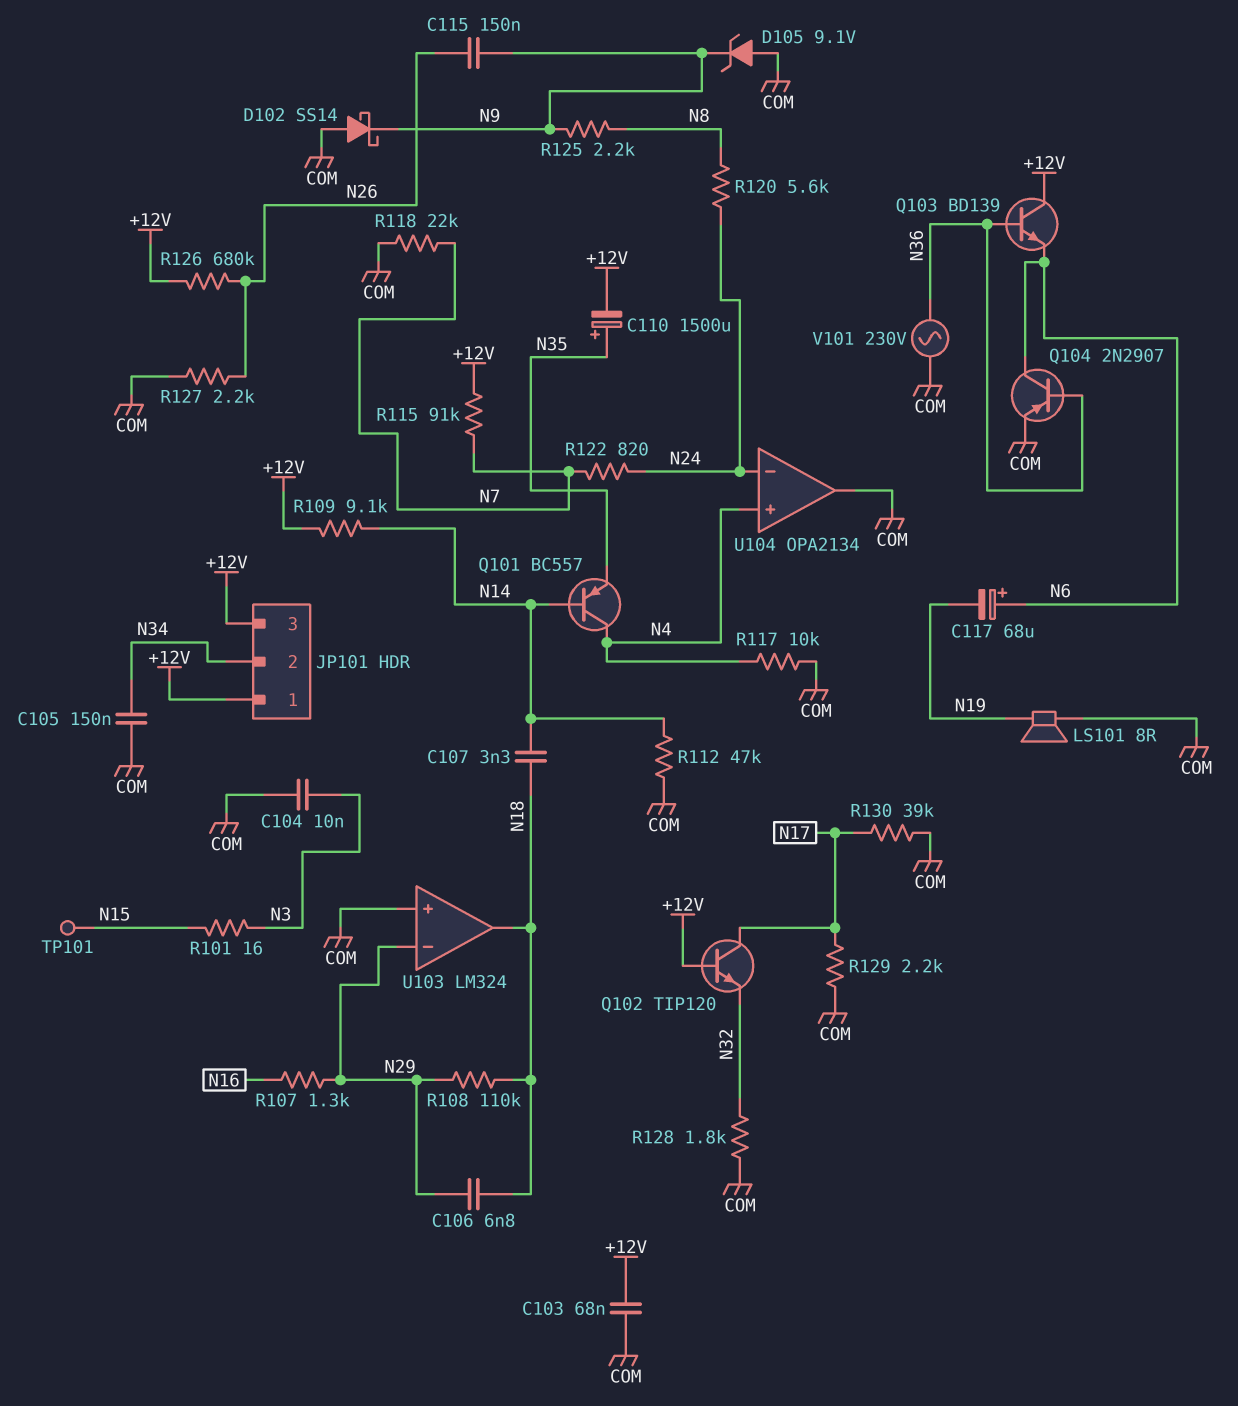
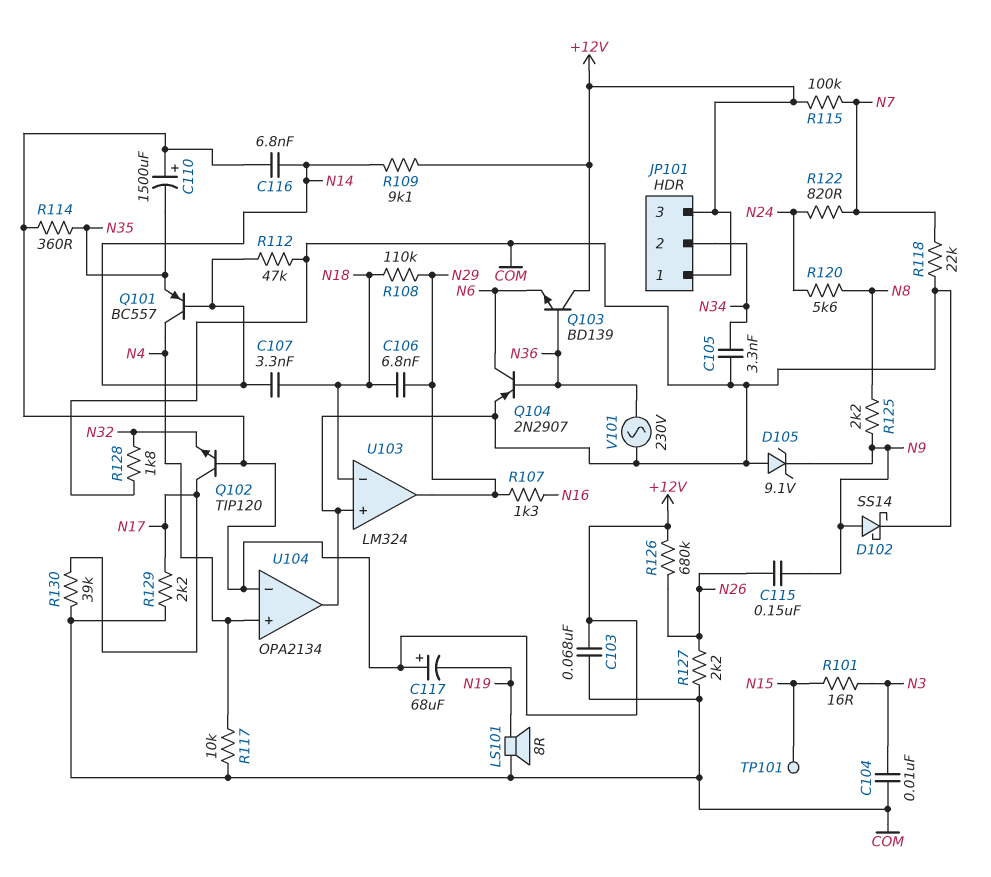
C105: 150nF (COM, N34) -> 3.3nF (COM, N34)
C110: 1500uF (plus N35, minus +12V) -> 1500uF (plus +12V, minus N35)
C116: none -> 6.8nF (+12V, N14)
C117: 68uF (plus N6, minus N19) -> 68uF (plus +12V, minus N19)
D102: schottky SS14 (A COM, K N9) -> schottky SS14 (A N9, K COM)
R114: none -> 360 (+12V, N35)
R115: 91k (+12V, N7) -> 100k (+12V, N7)
U103 pin in-: N29 -> N18
U103 pin out: N18 -> N29
U104 pin in-: N24 -> +12V

